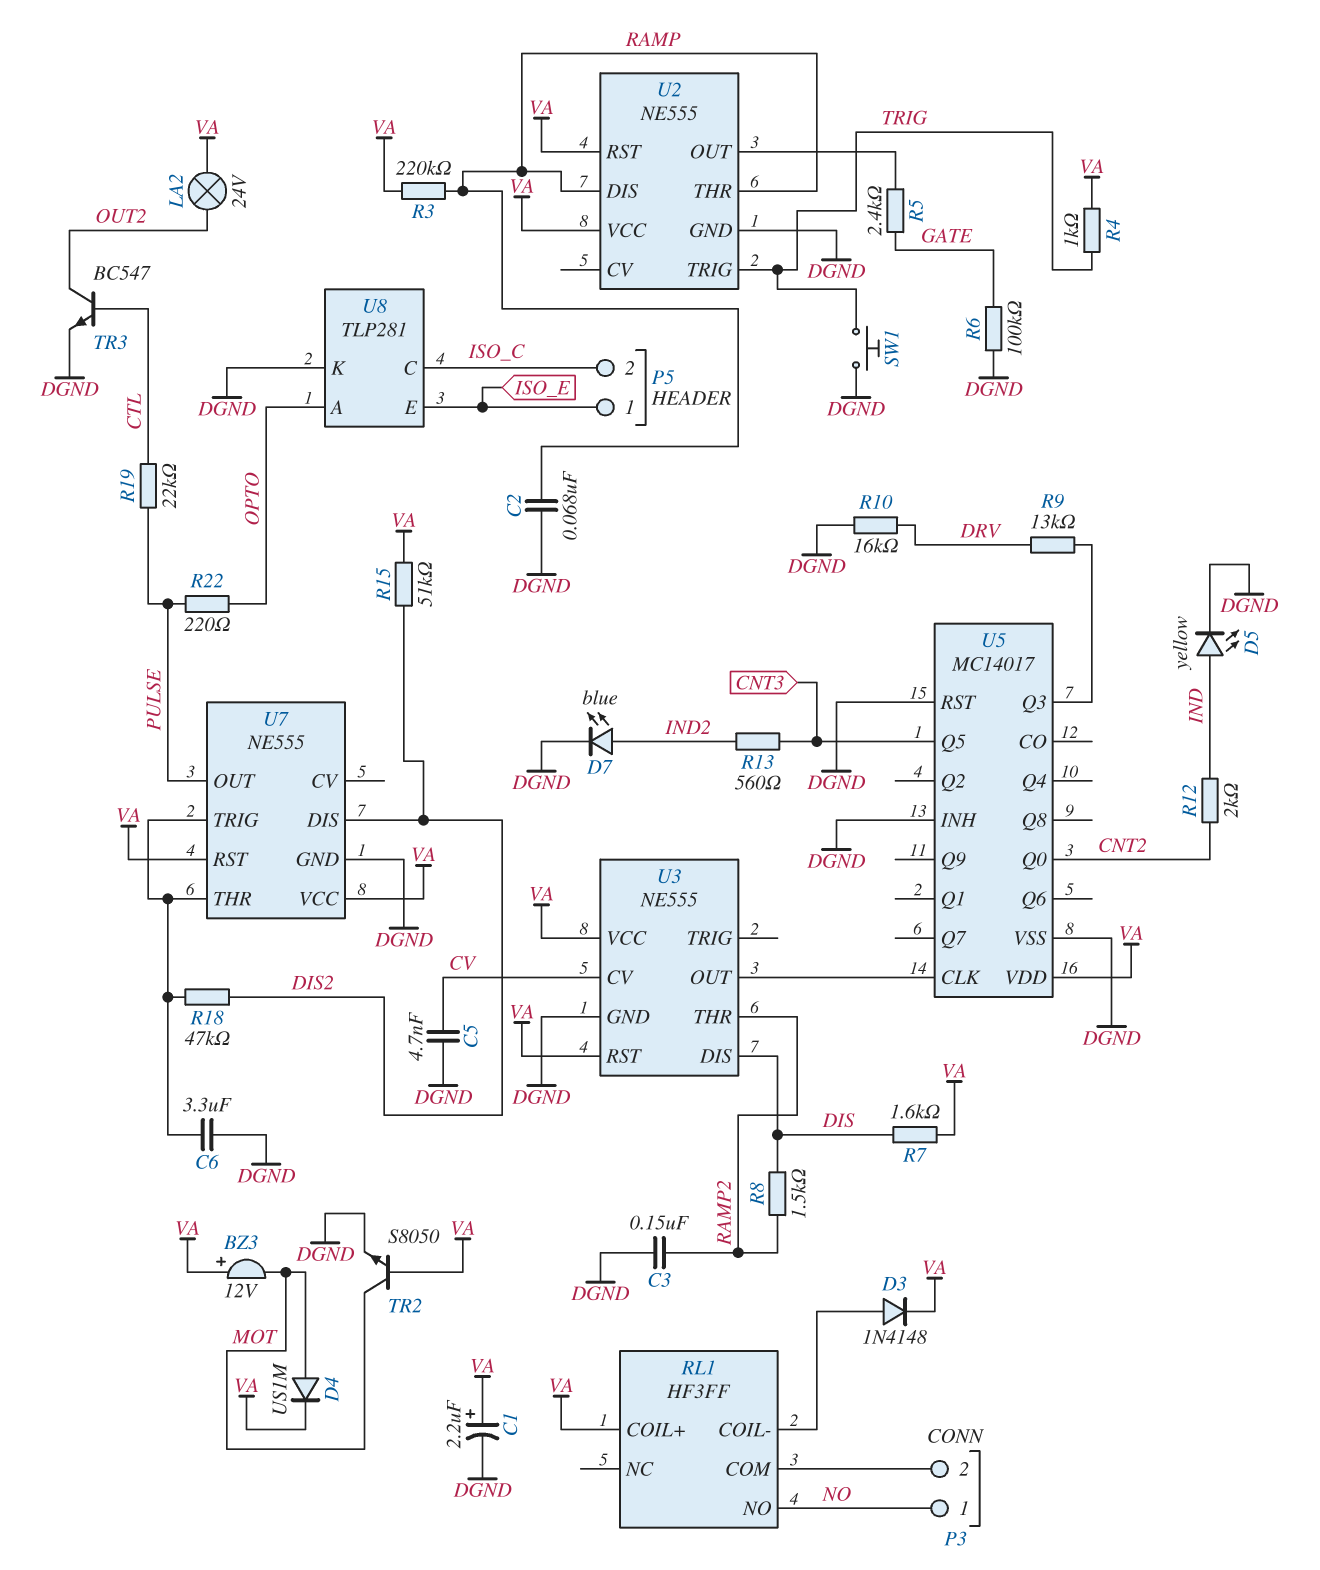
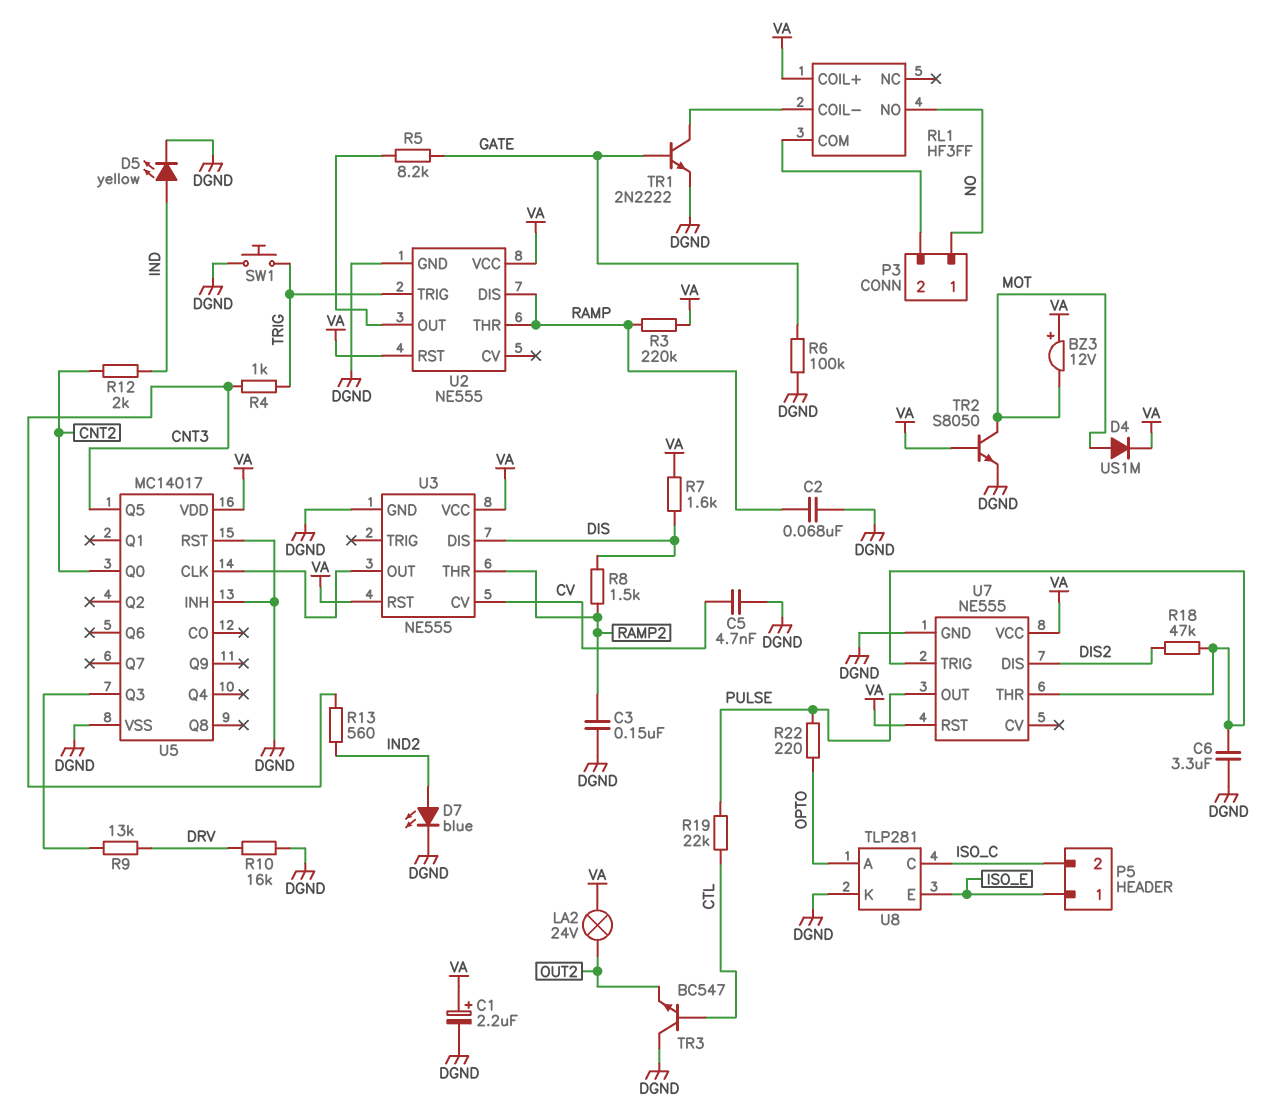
D3: diode 1N4148 (A RL1/COIL-, K VA) -> none
R4: 1k (TRIG, VA) -> 1k (CNT3, TRIG)
R5: 2.4k (GATE, U2/OUT) -> 8.2k (GATE, U2/OUT)
R15: 51k (DIS2, VA) -> none
TR1: none -> NPN 2N2222 (B GATE, C RL1/COIL-, E DGND)
TR3: NPN BC547 (B CTL, C OUT2, E DGND) -> NPN BC547 (B CTL, C DGND, E OUT2)

